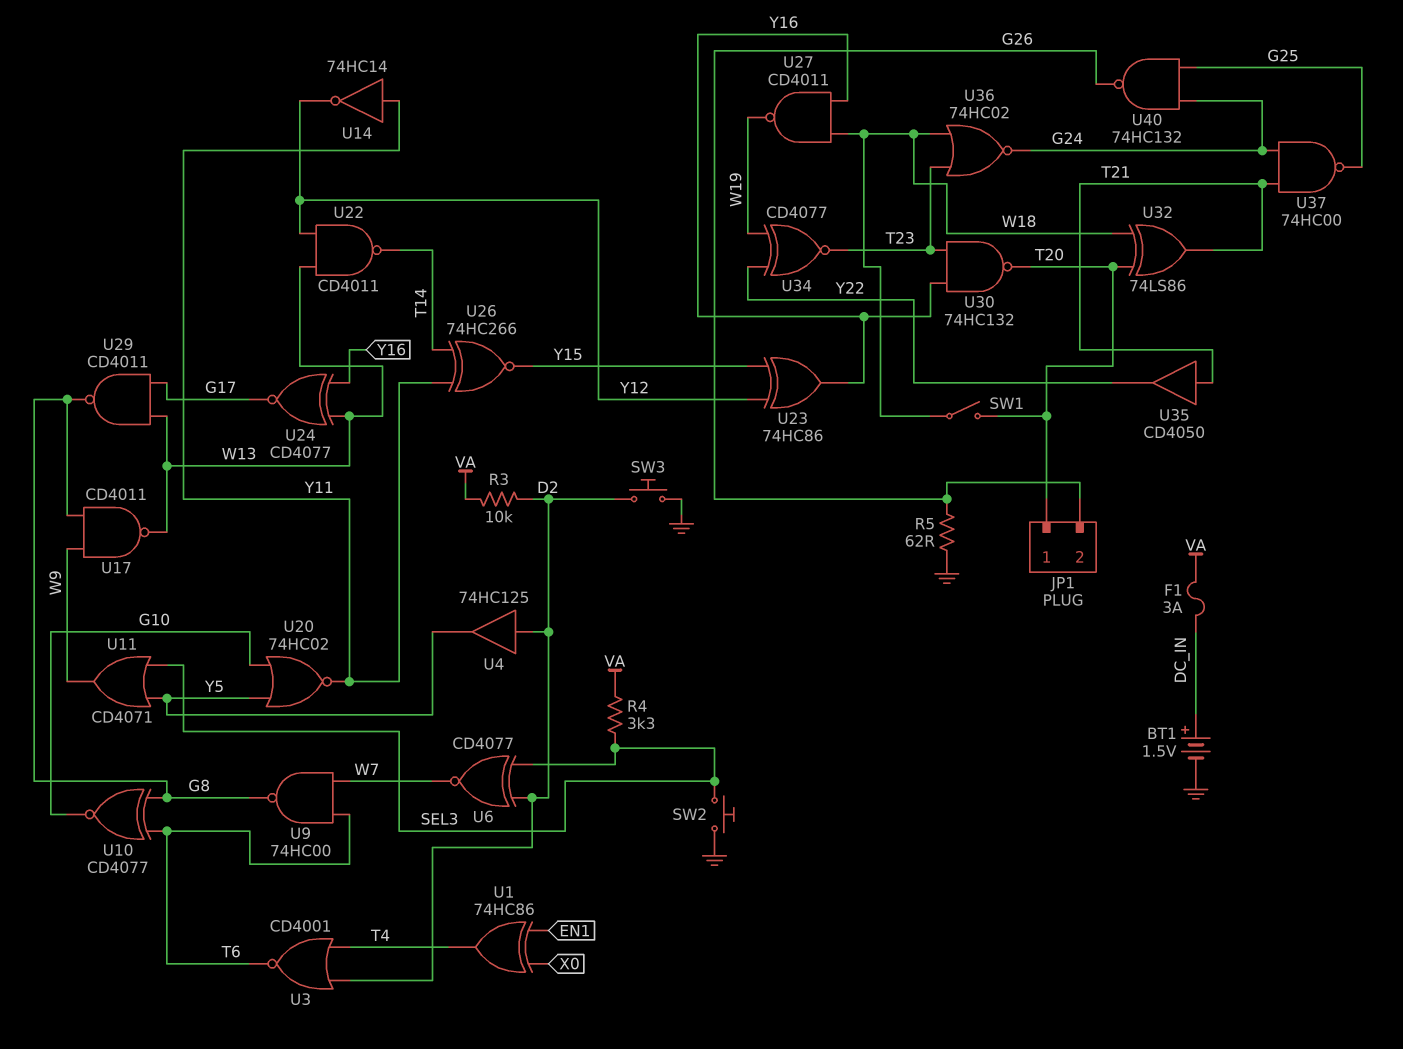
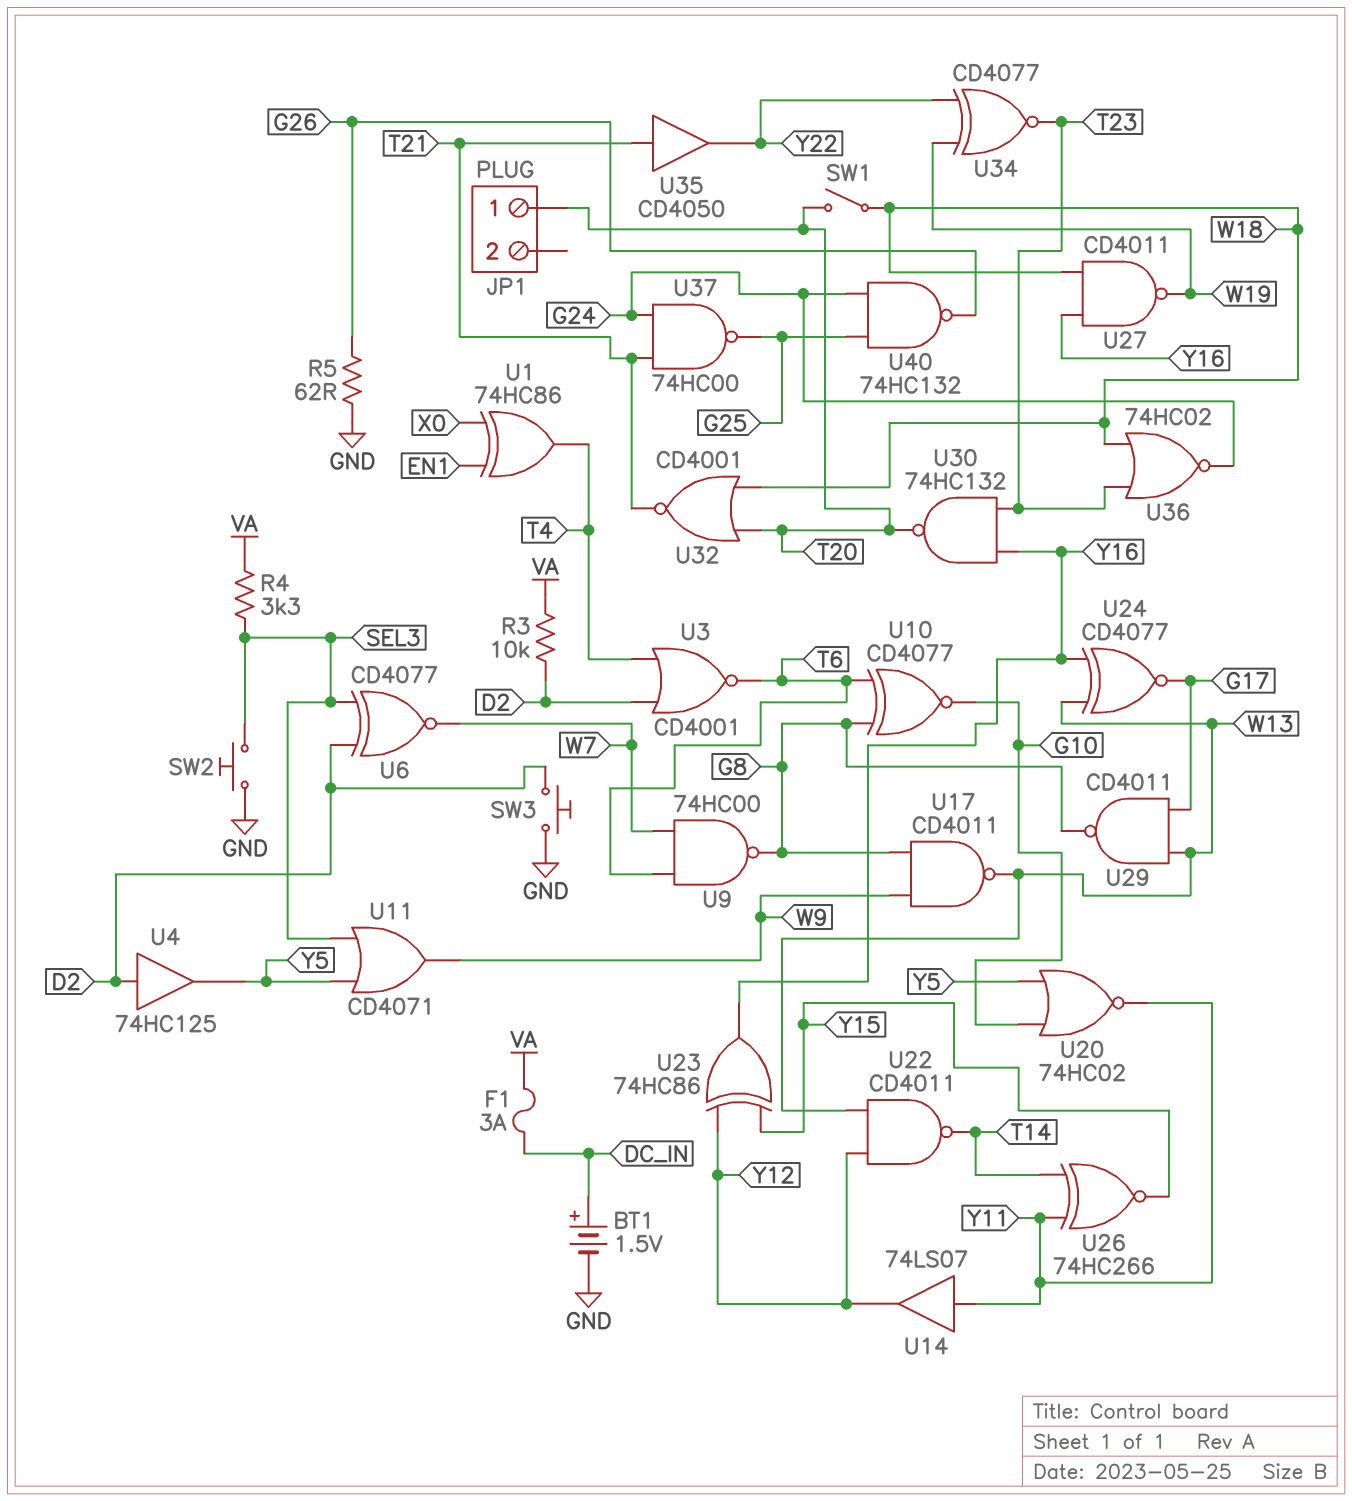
JP1 pin 2: G26 -> none
U14: NOT 74HC14 (in Y11, out Y12) -> buffer 74LS07 (in Y11, out Y12)
U32: XOR 74LS86 (in T20, in W18, out T21) -> NOR CD4001 (in T20, in W18, out T21)

